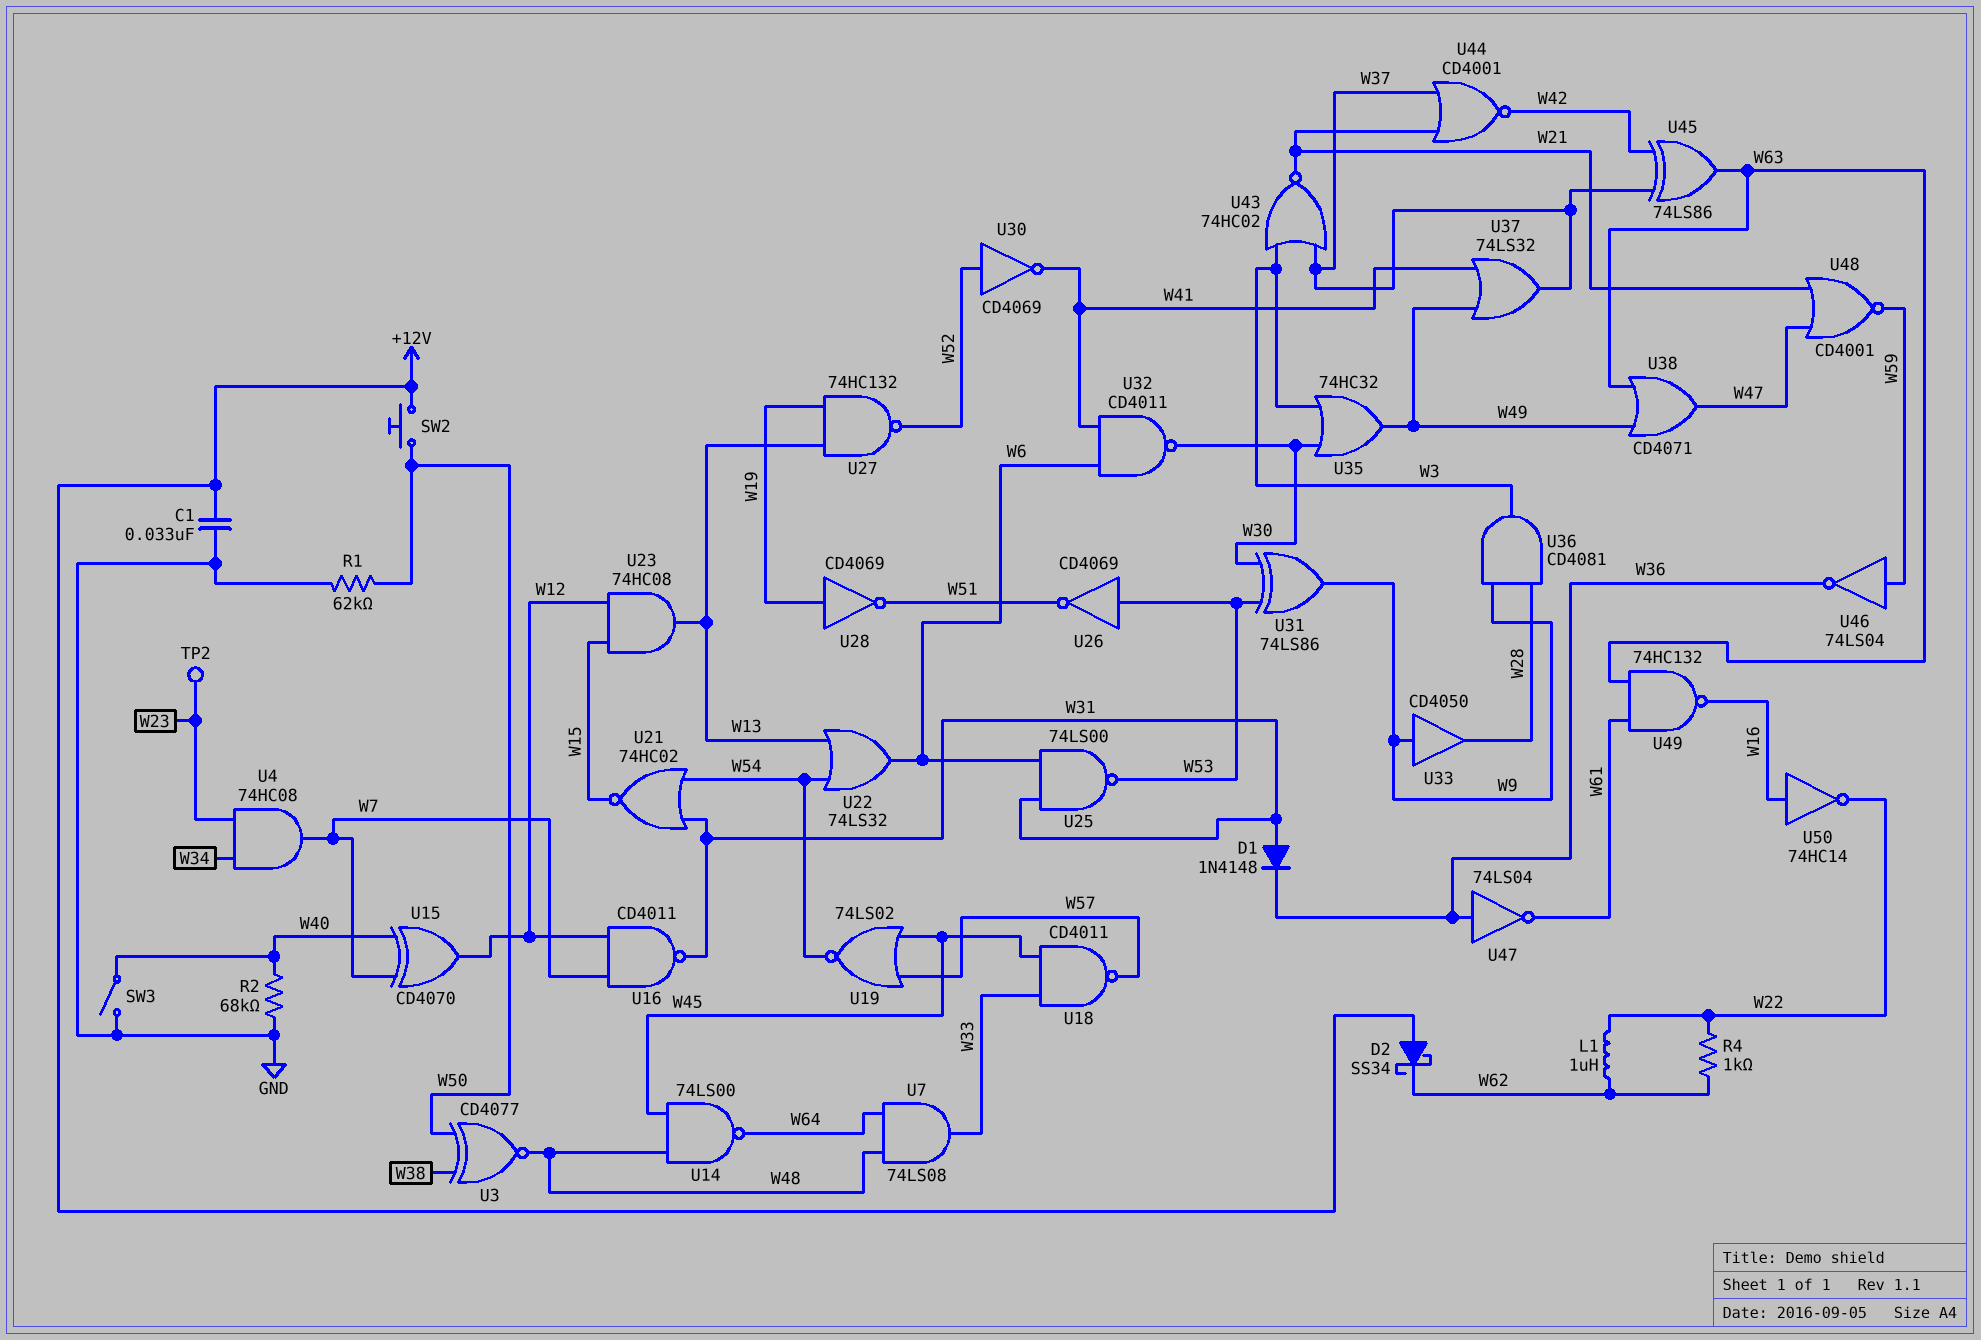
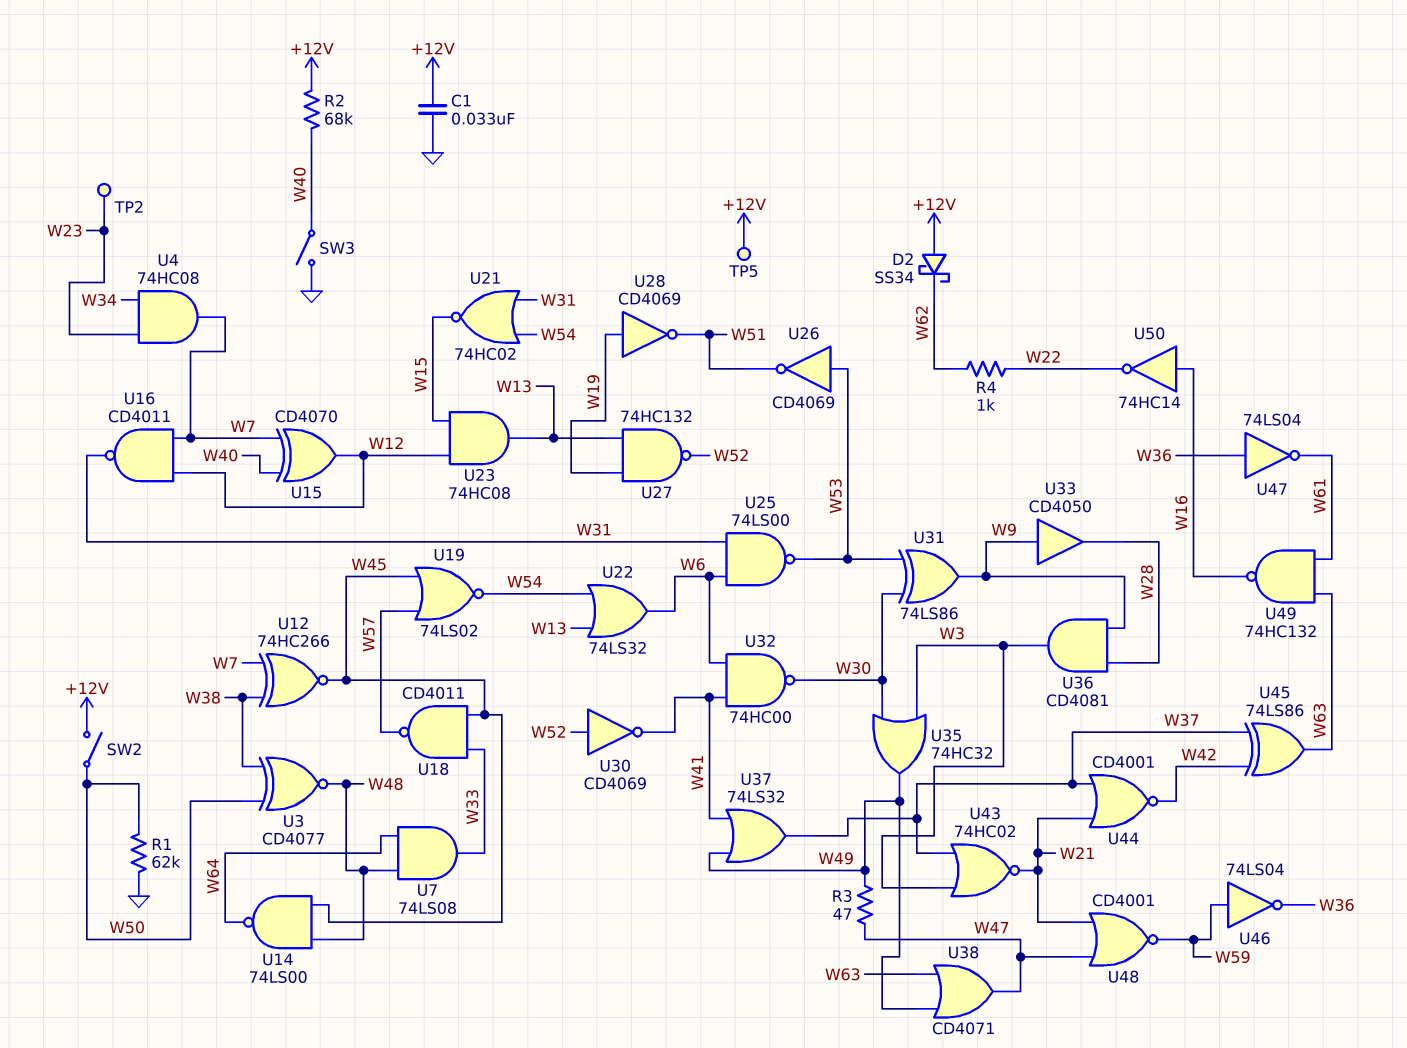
D1: diode 1N4148 (A W31, K W36) -> none
L1: 1uH (W22, W62) -> none
R2: 68k (GND, W40) -> 68k (+12V, W40)
R3: none -> 47 (W47, W49)
SW2: button (+12V, W50) -> switch (+12V, W50)
TP5: none -> test point (+12V)
U12: none -> XNOR 74HC266 (in W7, in W38, out W45)
U32: NAND CD4011 (in W6, in W41, out W30) -> NAND 74HC00 (in W6, in W41, out W30)

